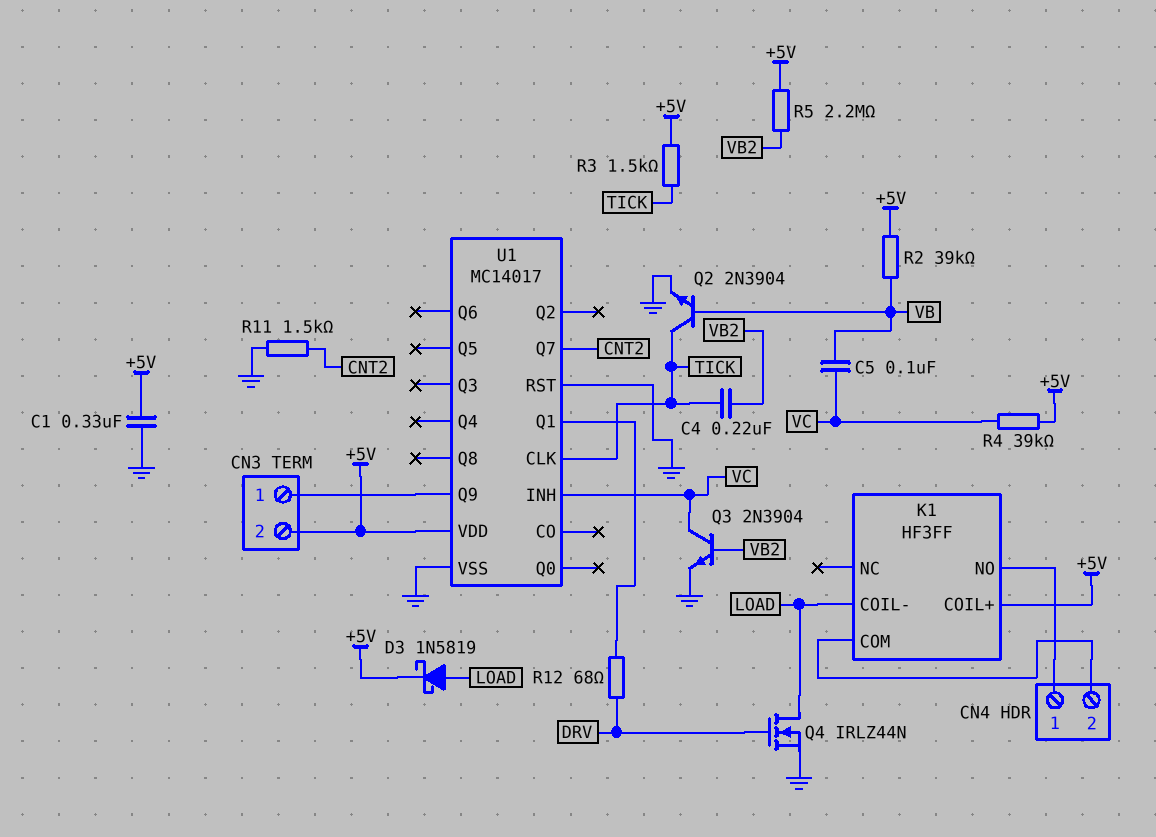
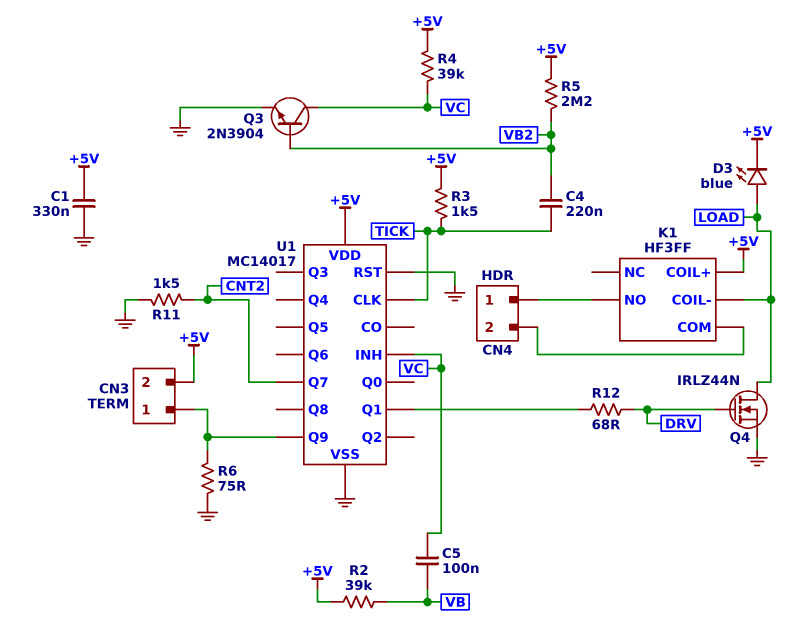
D3: schottky 1N5819 (A LOAD, K +5V) -> LED blue (A LOAD, K +5V)
Q2: NPN 2N3904 (B VB, C TICK, E GND) -> none
R6: none -> 75 (CN3/1, GND)

